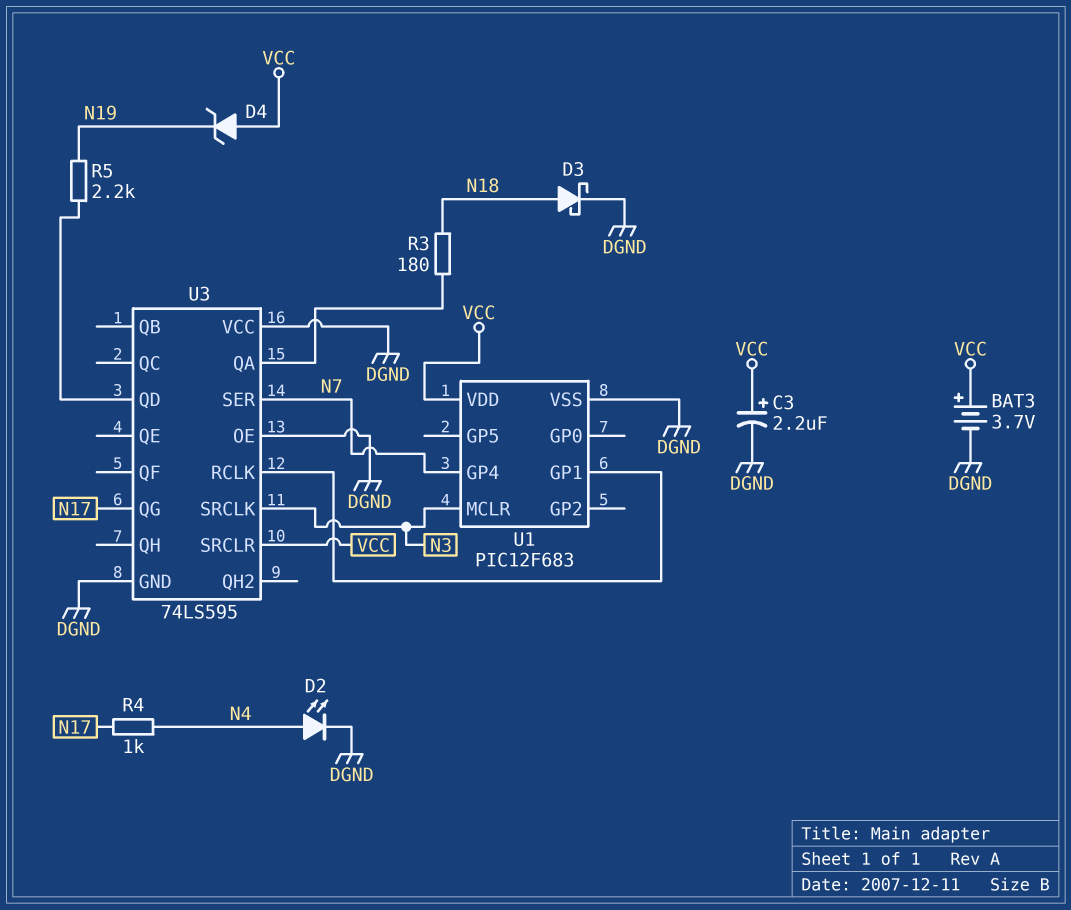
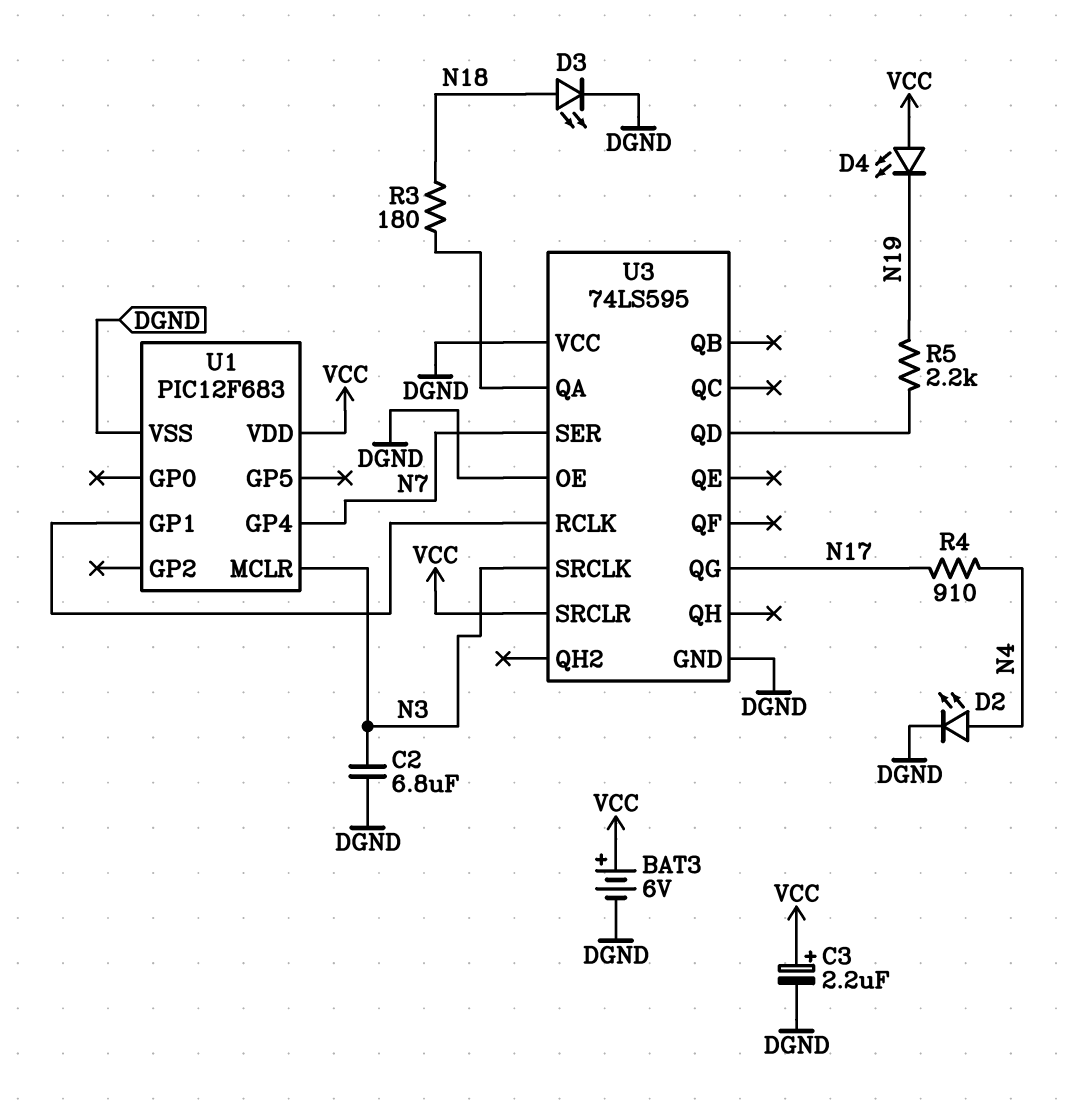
BAT3: 3.7V (plus VCC, minus DGND) -> 6V (plus VCC, minus DGND)
C2: none -> 6.8uF (DGND, N3)
D3: schottky (A N18, K DGND) -> LED (A N18, K DGND)
D4: zener (A VCC, K N19) -> LED (A VCC, K N19)
R4: 1k (N4, N17) -> 910 (N4, N17)

